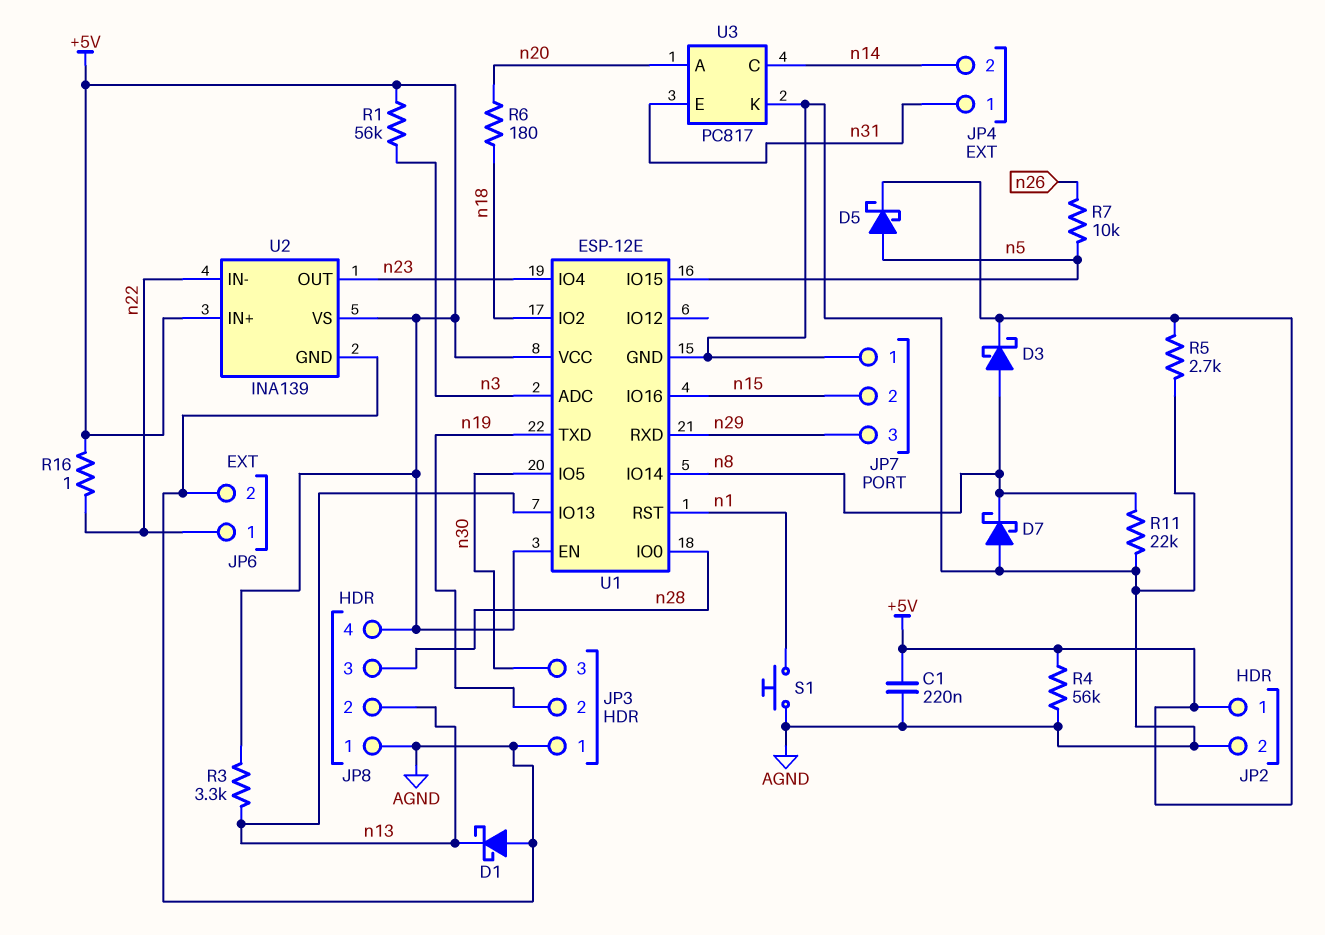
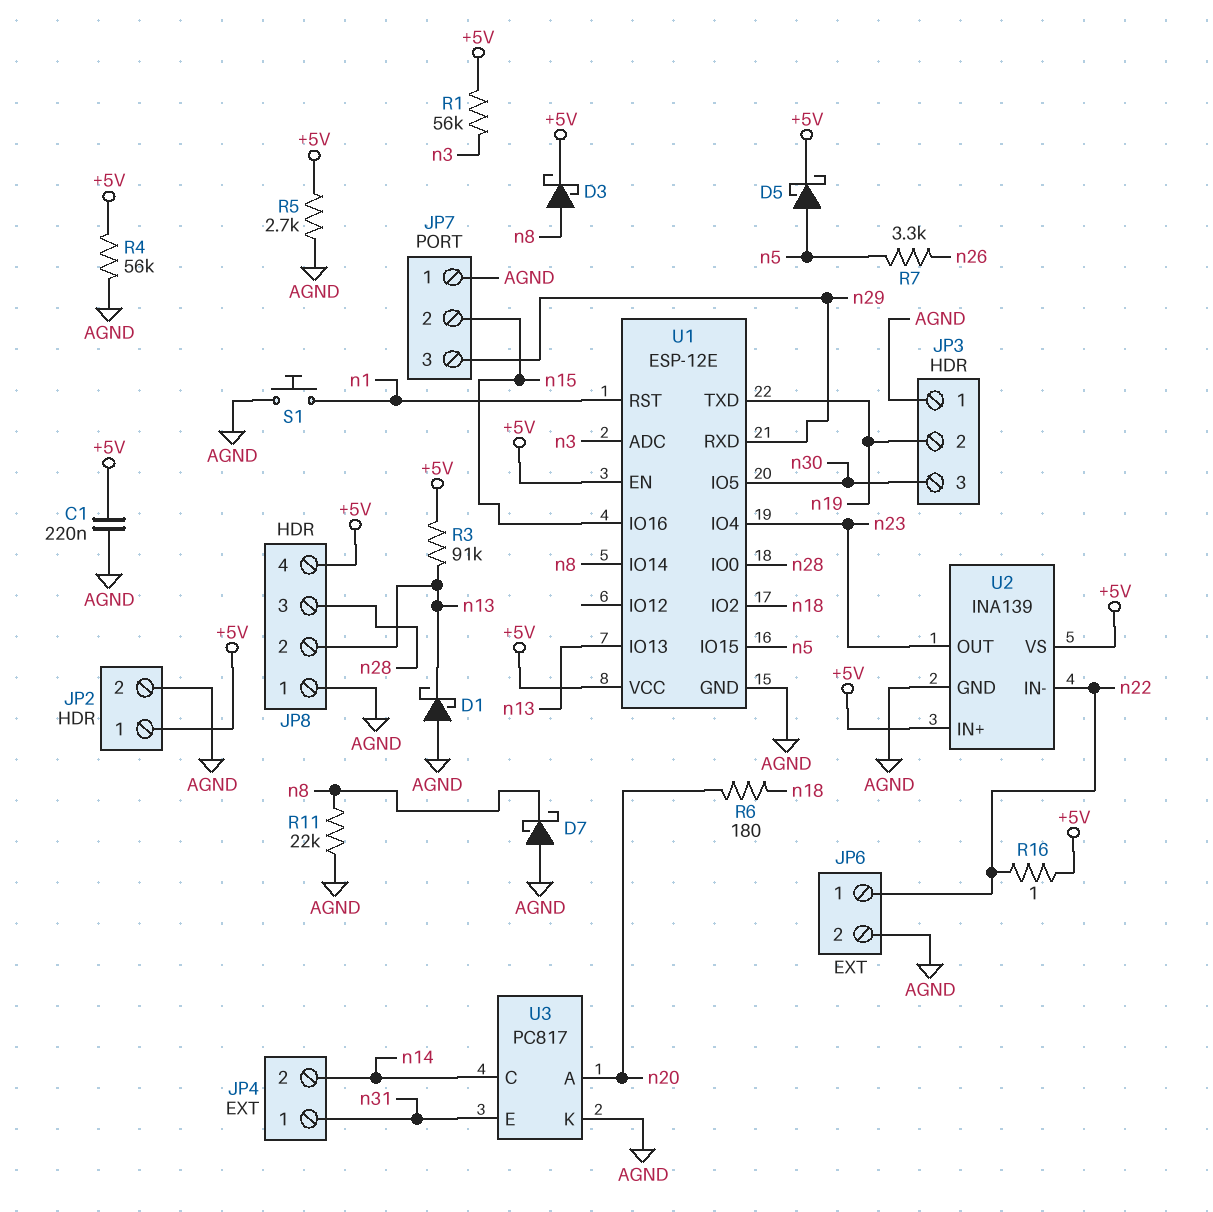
R3: 3.3k (+5V, n13) -> 91k (+5V, n13)
R7: 10k (n5, n26) -> 3.3k (n5, n26)

